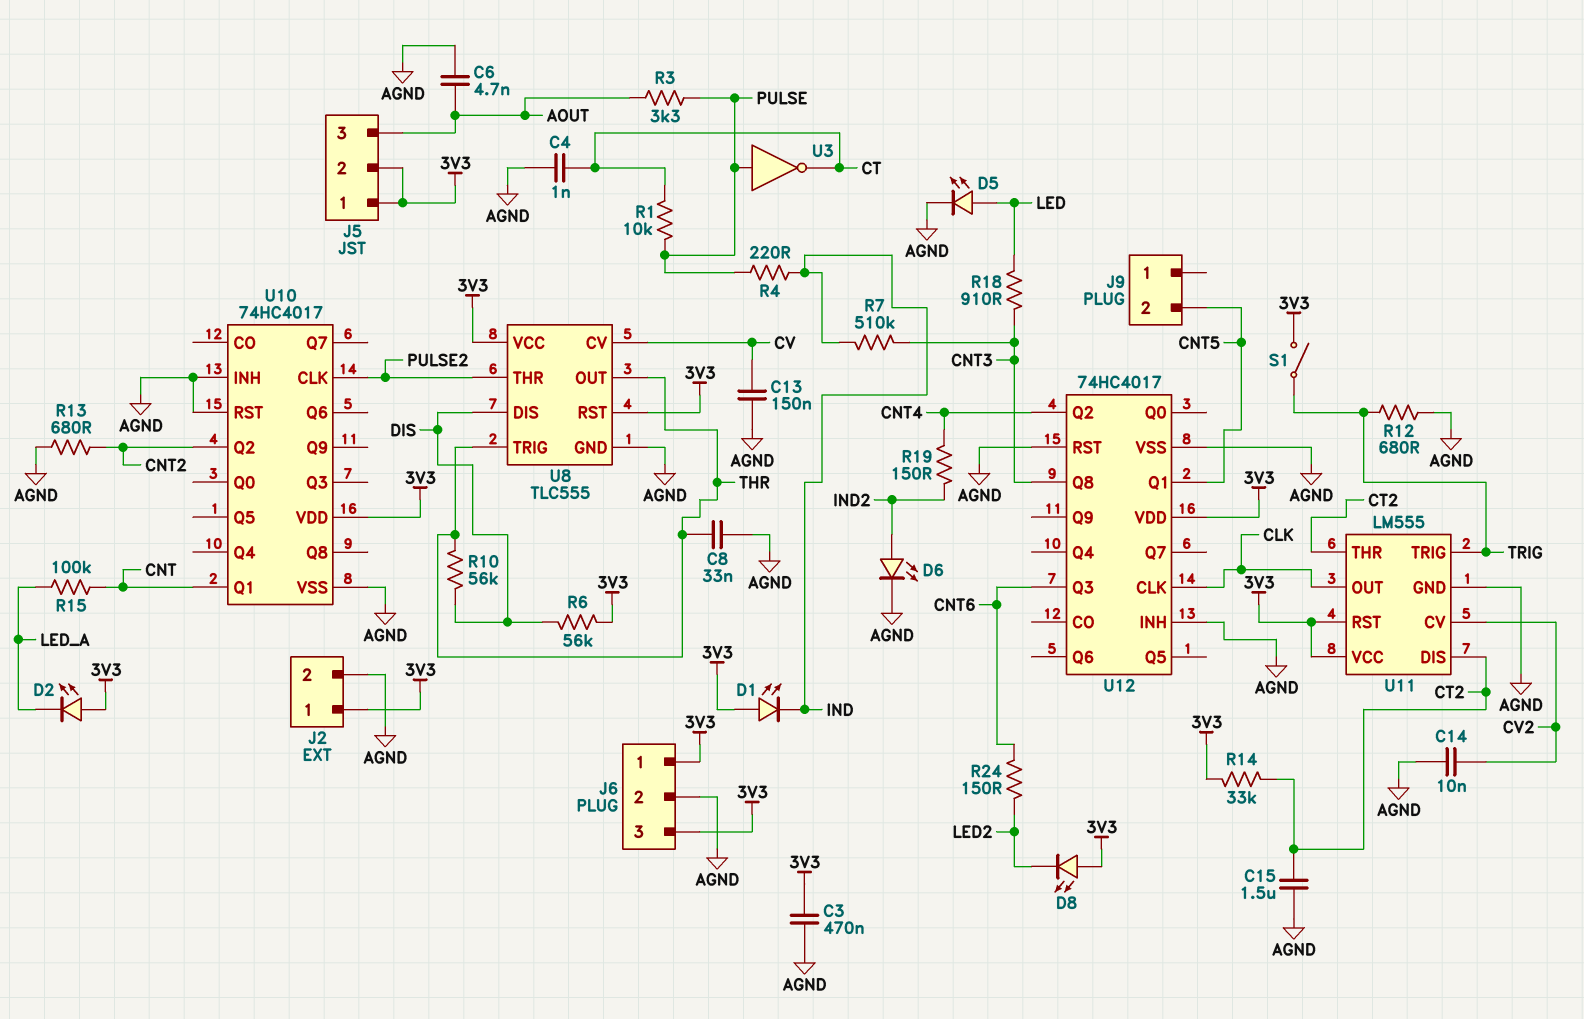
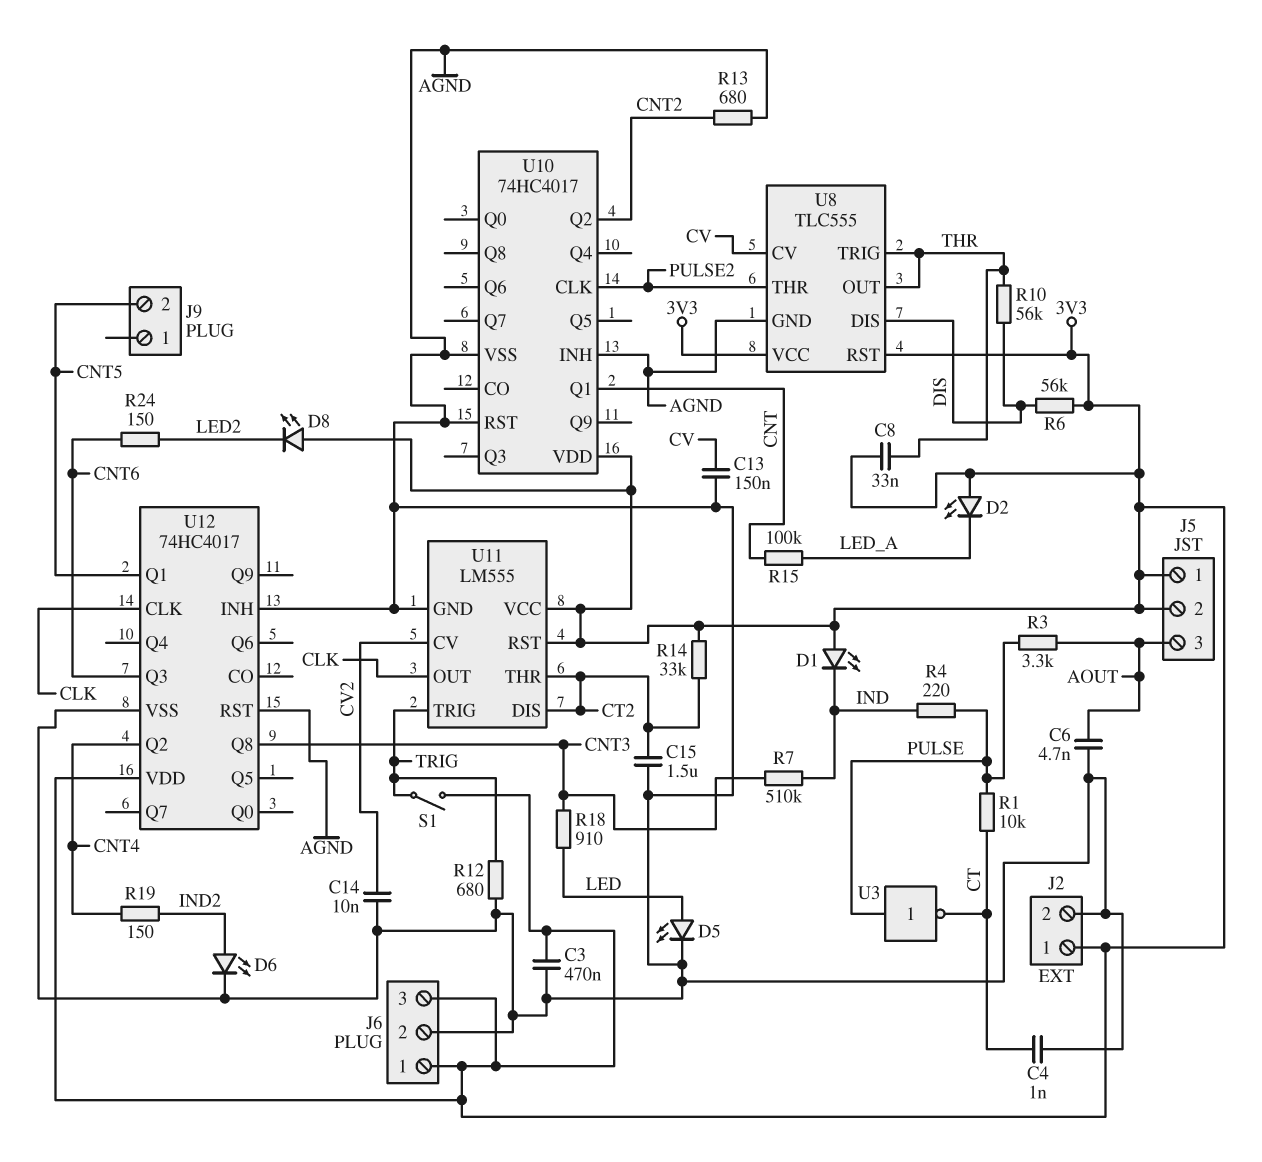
C8: 33nF (AGND, THR) -> 33nF (3V3, THR)

